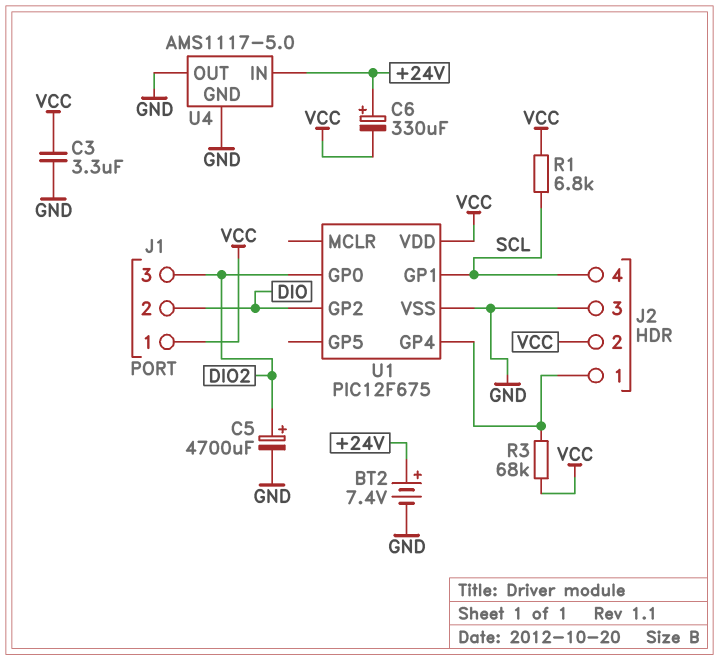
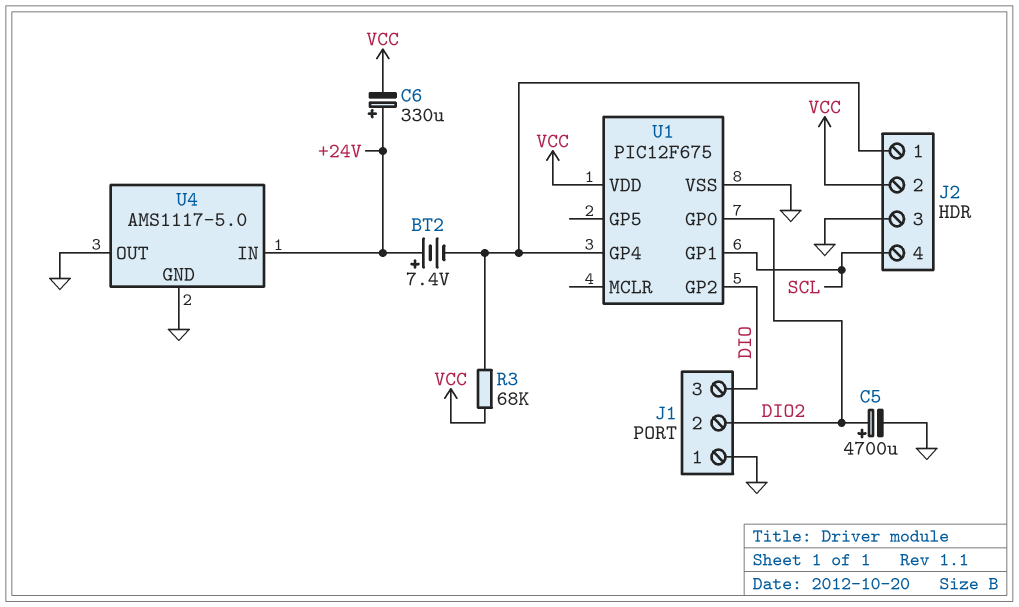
BT2: 7.4V (plus +24V, minus GND) -> 7.4V (plus +24V, minus J2/1)
C3: 3.3uF (GND, VCC) -> none
J1 pin 1: VCC -> GND
J1 pin 2: DIO -> DIO2
J1 pin 3: DIO2 -> DIO
R1: 6.8k (SCL, VCC) -> none

